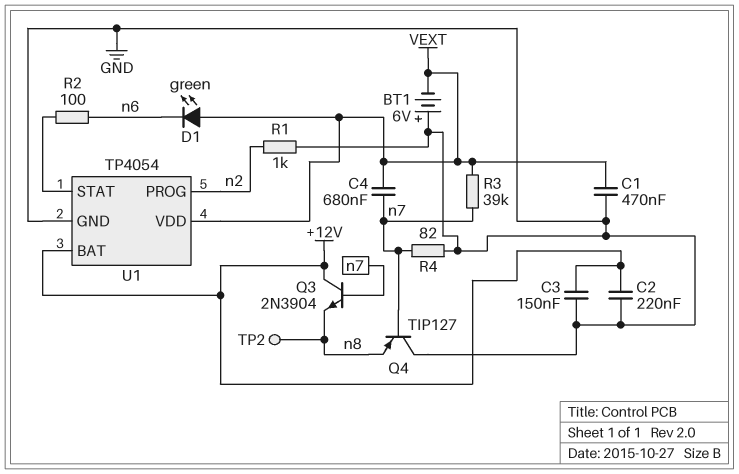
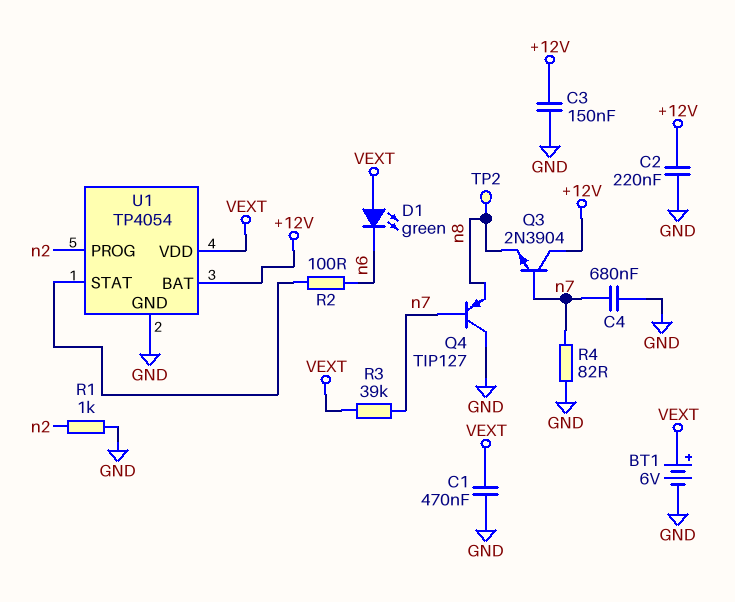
BT1: 6V (plus GND, minus VEXT) -> 6V (plus VEXT, minus GND)
C4: 680nF (VEXT, n7) -> 680nF (GND, n7)

